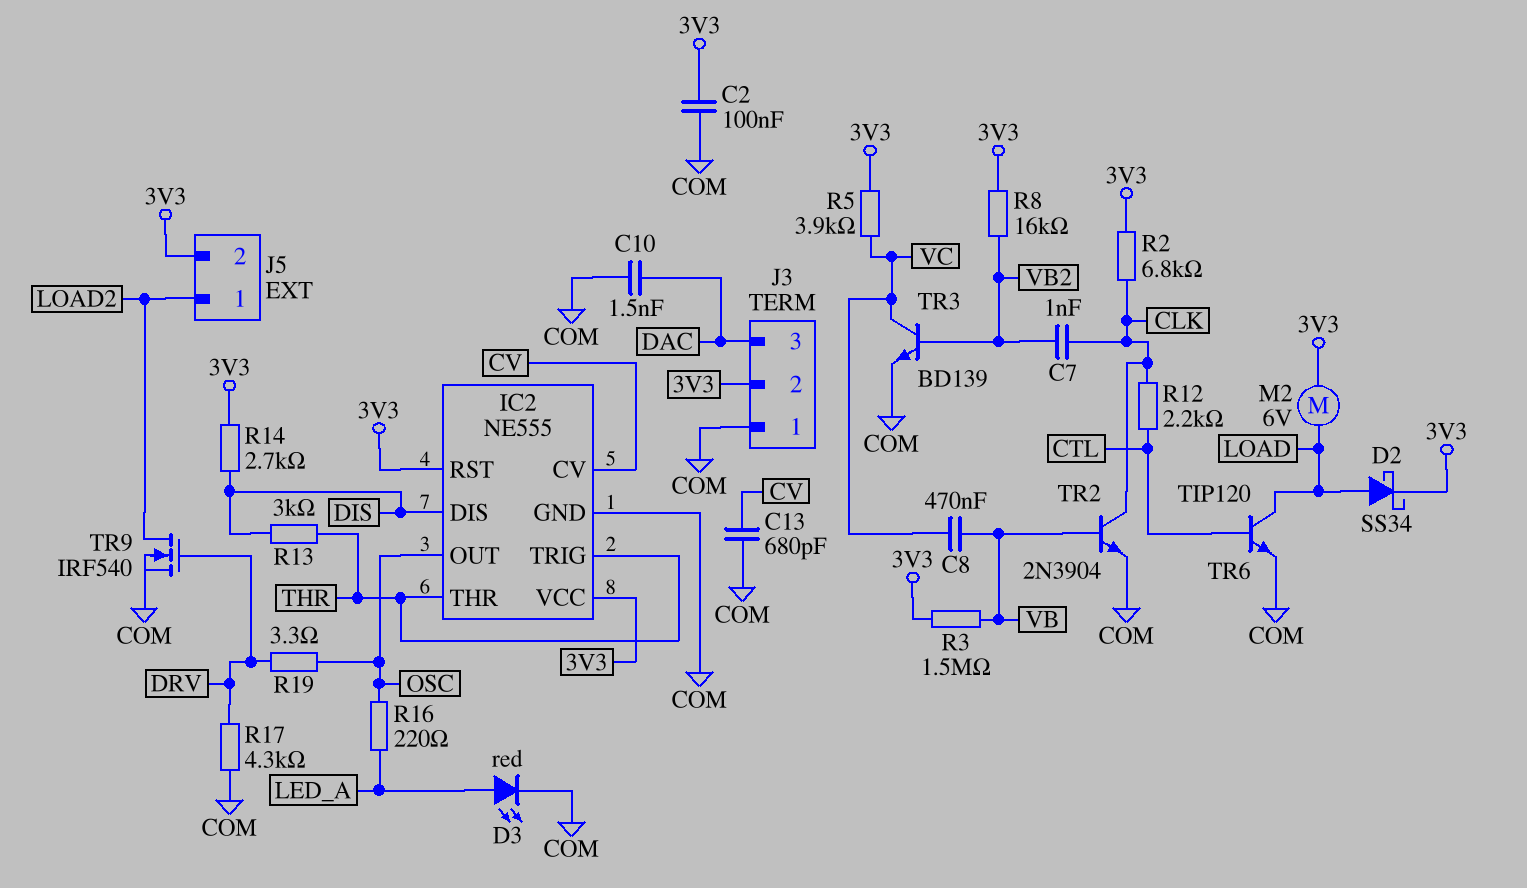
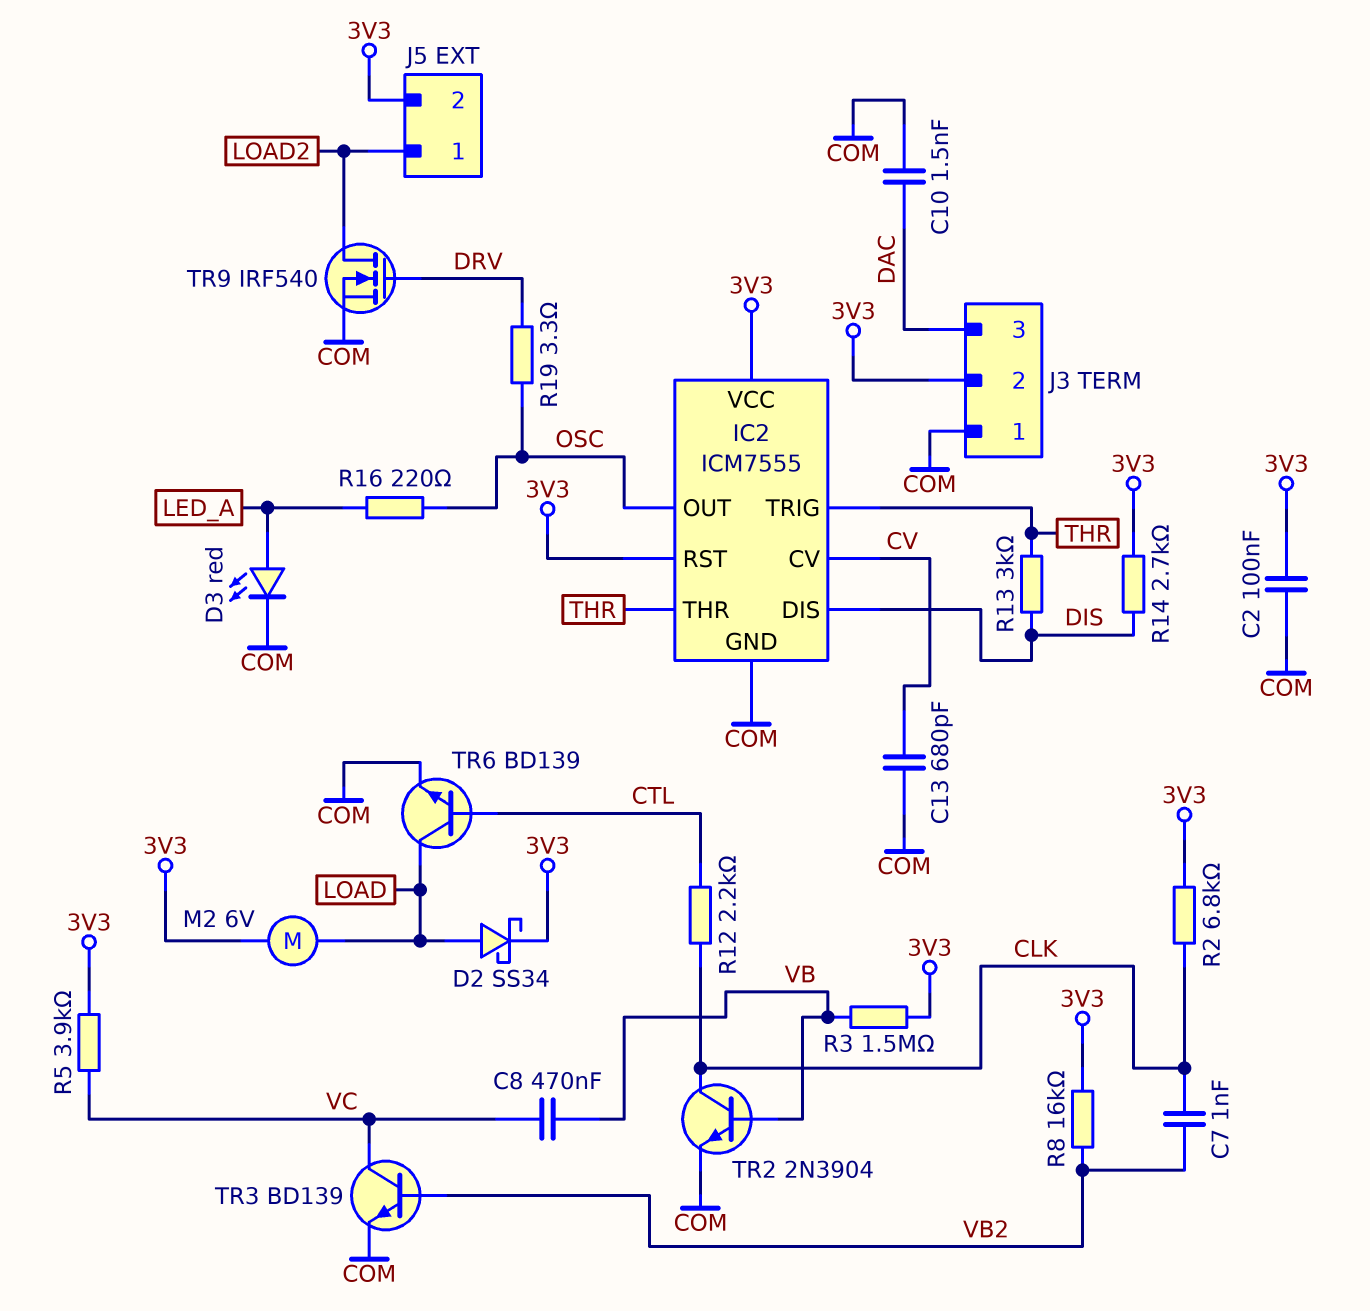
IC2: NE555 -> ICM7555
R17: 4.3k (COM, DRV) -> none
TR6: NPN TIP120 (B CTL, C LOAD, E COM) -> NPN BD139 (B CTL, C LOAD, E COM)

